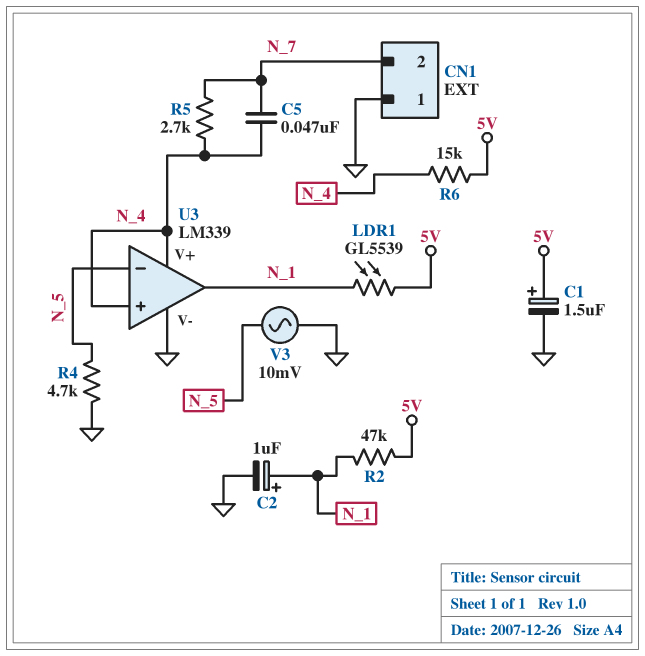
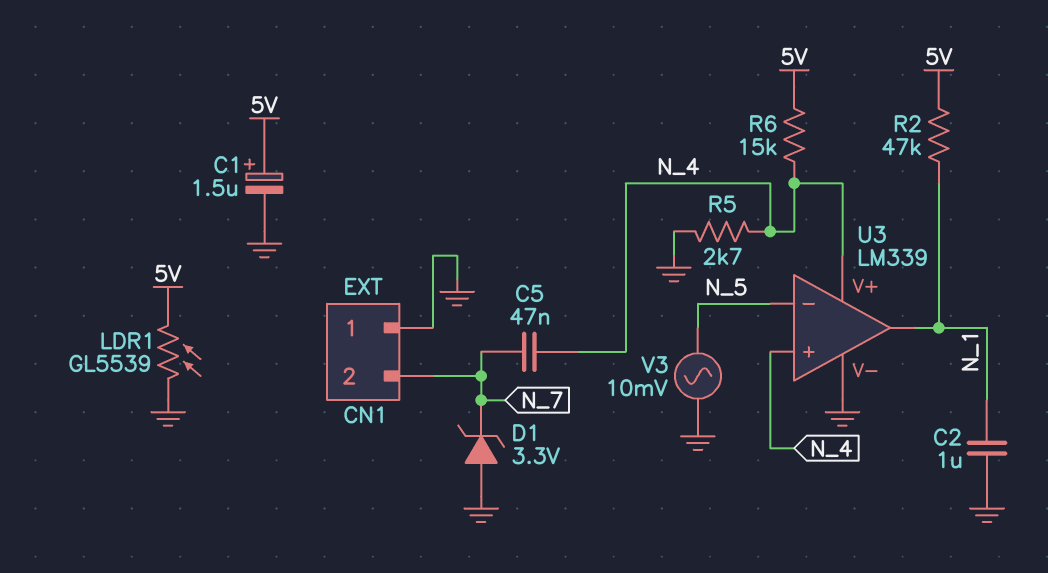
C2: 1uF (plus N_1, minus GND) -> 1uF (GND, N_1)
D1: none -> zener 3.3V (A GND, K N_7)
LDR1: GL5539 (5V, N_1) -> GL5539 (5V, GND)
R4: 4.7k (GND, N_5) -> none
R5: 2.7k (N_4, N_7) -> 2.7k (GND, N_4)

